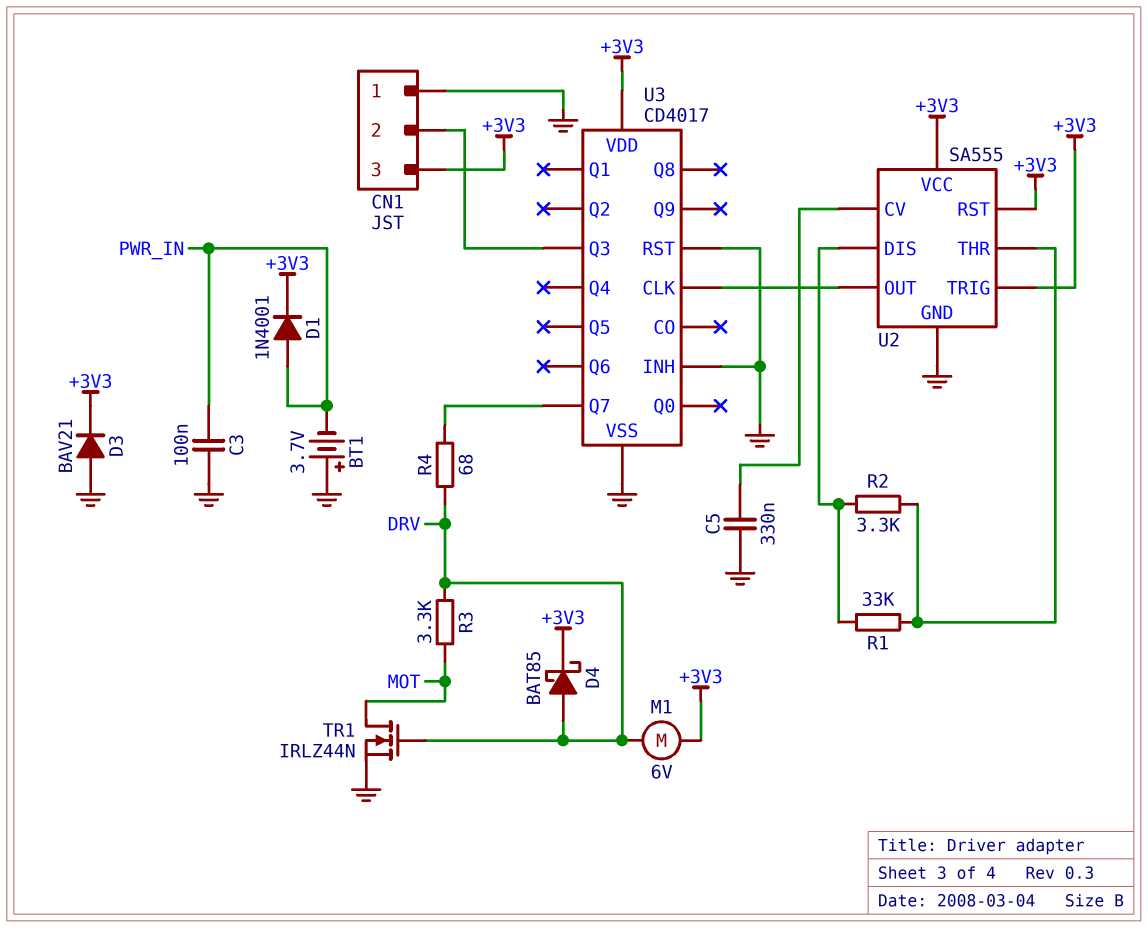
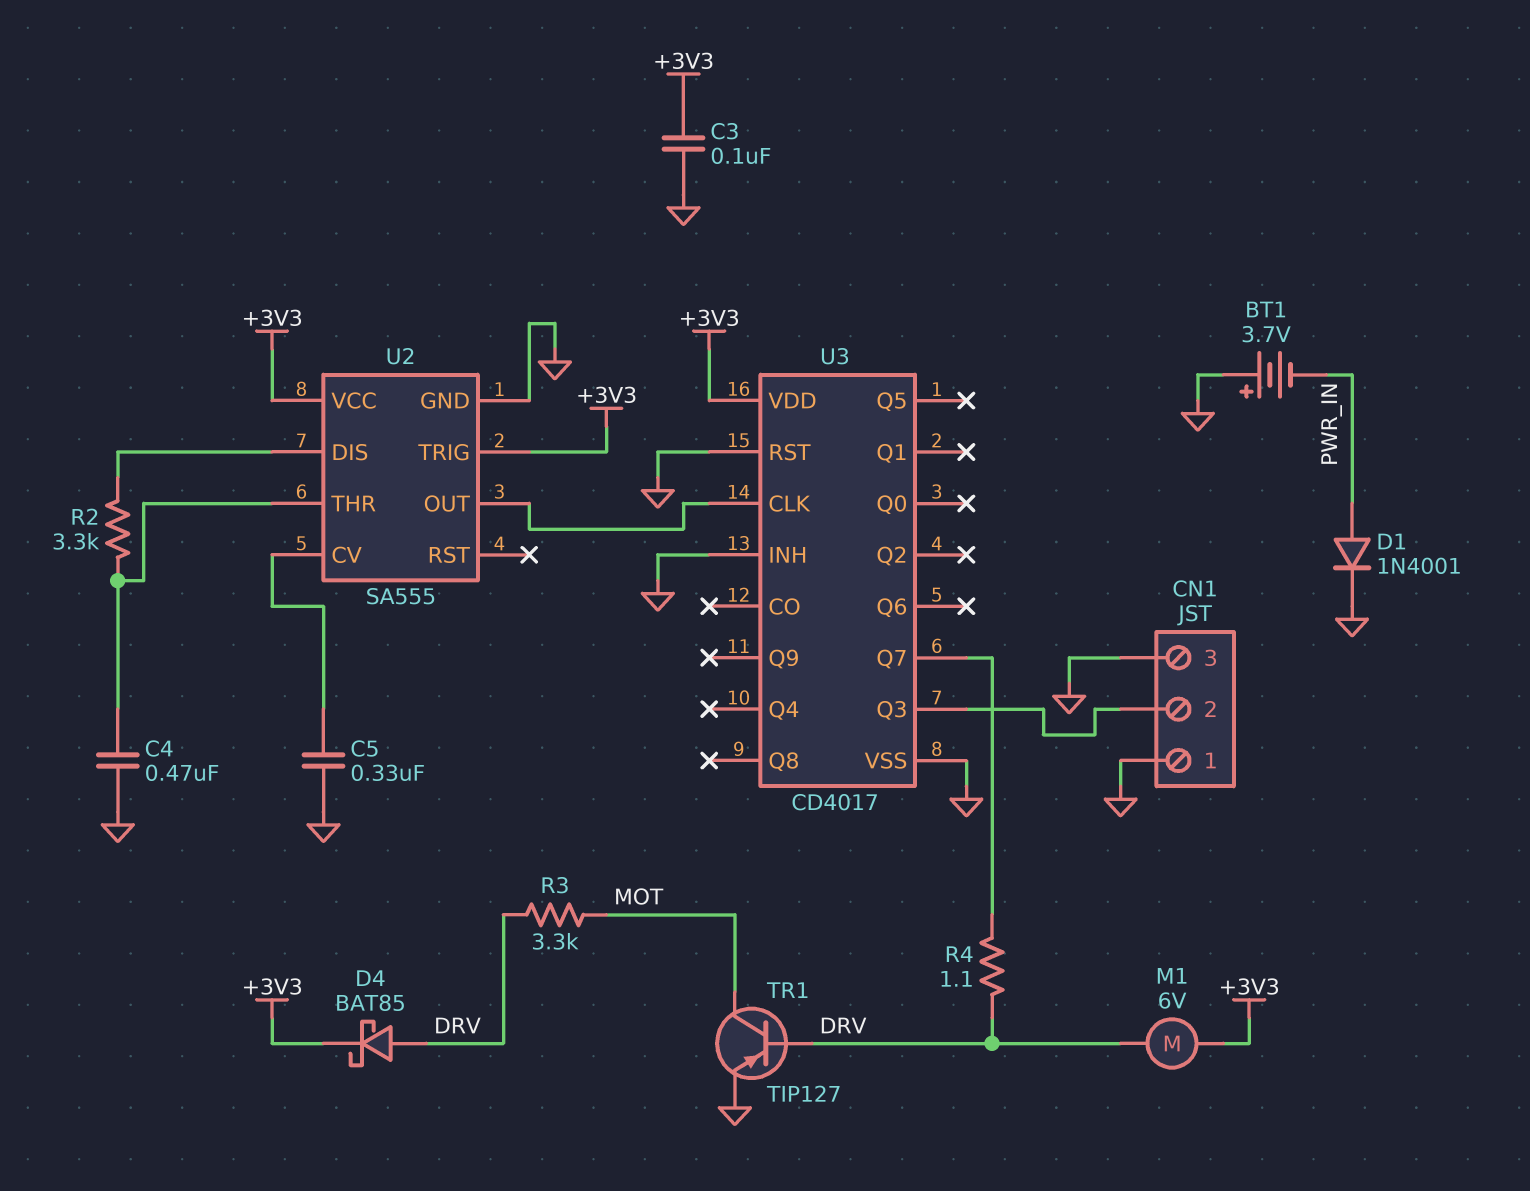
C3: 100nF (GND, PWR_IN) -> 100nF (+3V3, GND)
C4: none -> 470nF (GND, U2/THR)
CN1 pin 3: +3V3 -> GND
D1: diode 1N4001 (A PWR_IN, K +3V3) -> diode 1N4001 (A PWR_IN, K GND)
D3: diode BAV21 (A GND, K +3V3) -> none
R1: 33k (U2/DIS, U2/THR) -> none
R4: 68 (DRV, U3/Q7) -> 1.1 (DRV, U3/Q7)
TR1: NMOS IRLZ44N (G DRV, D MOT, S GND) -> PNP TIP127 (B DRV, C MOT, E GND)
U2 pin RST: +3V3 -> none

